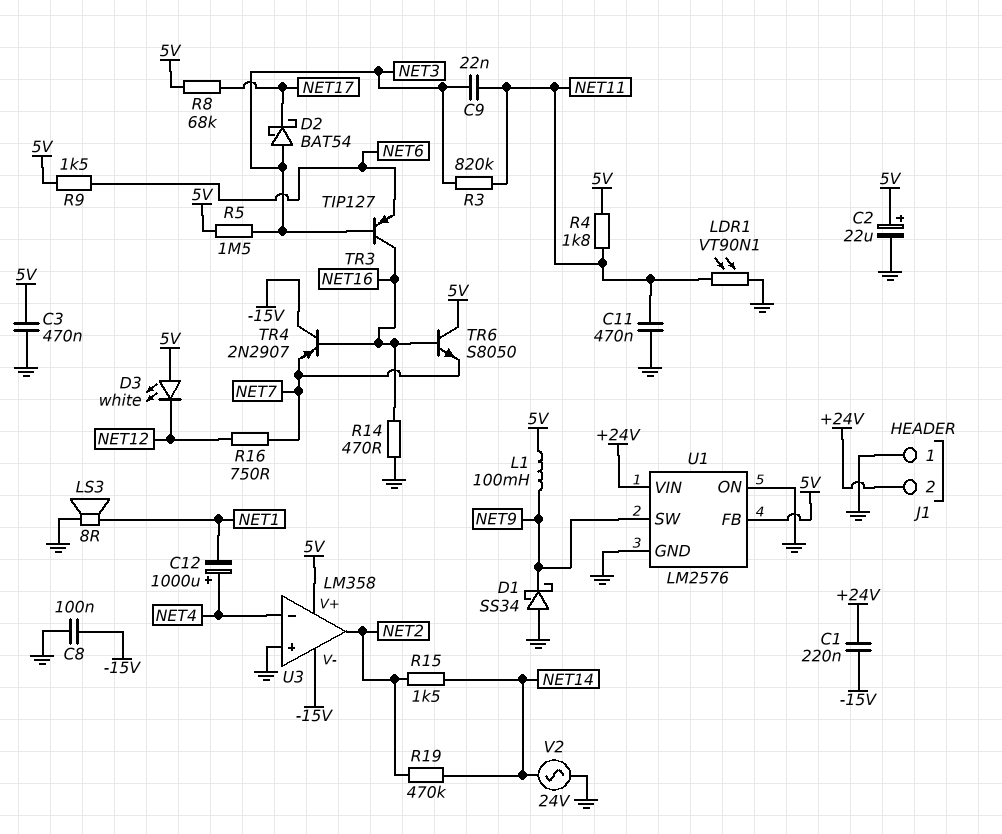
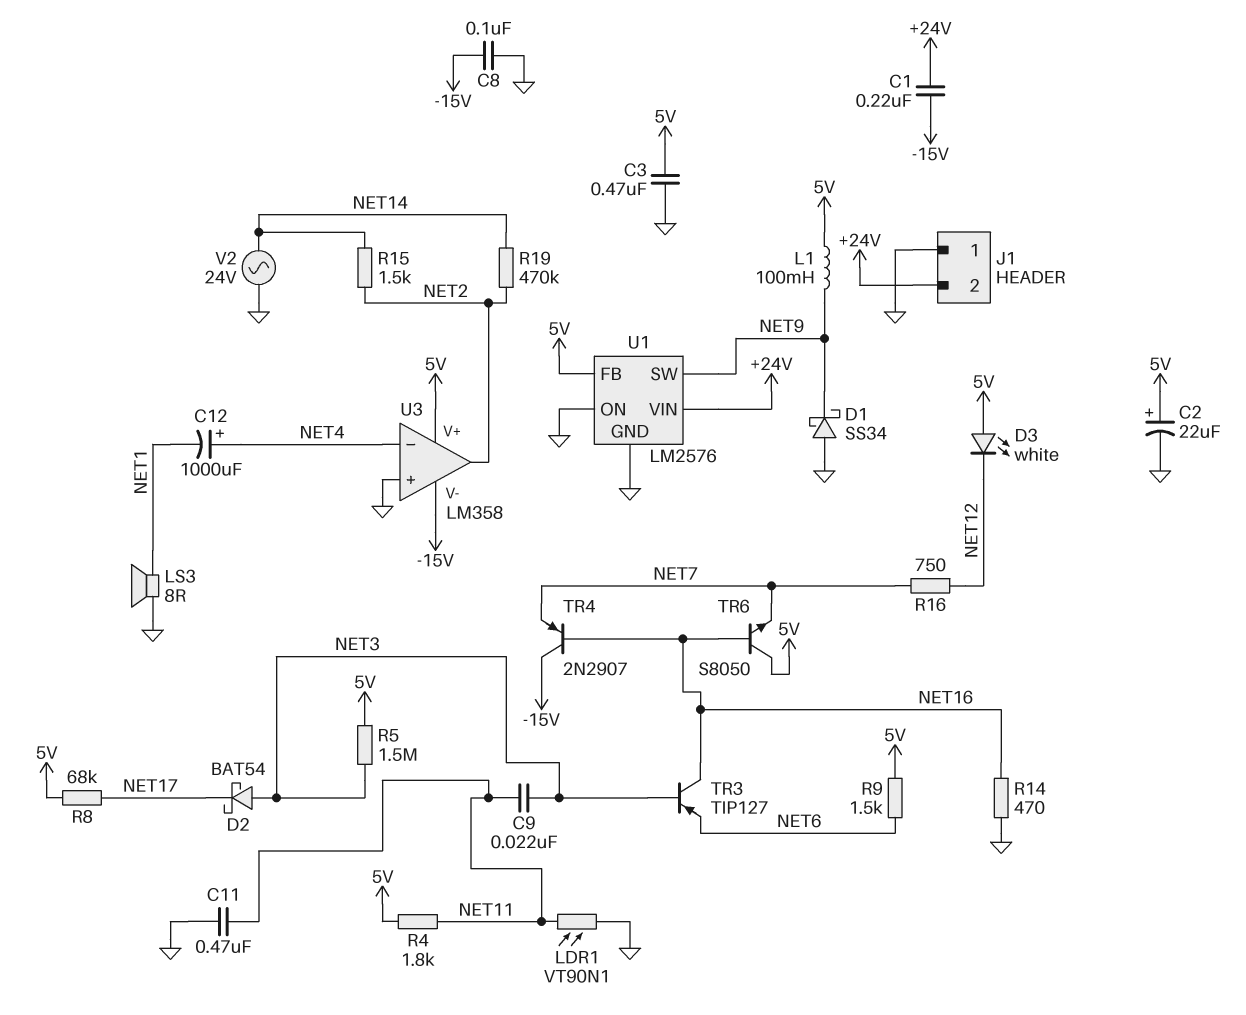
R3: 820k (NET3, NET11) -> none

